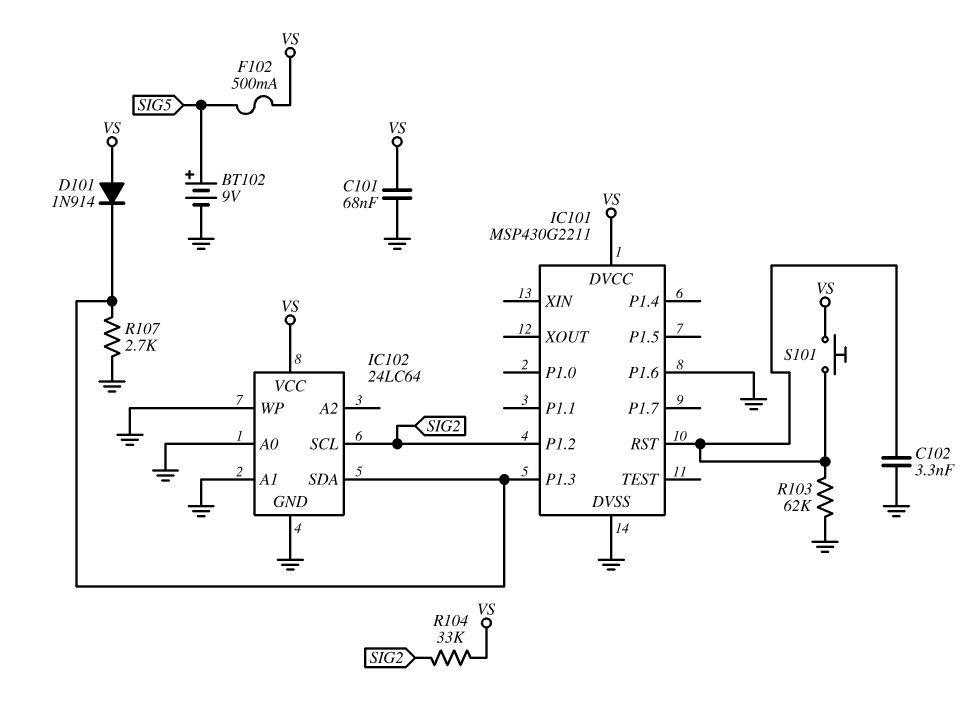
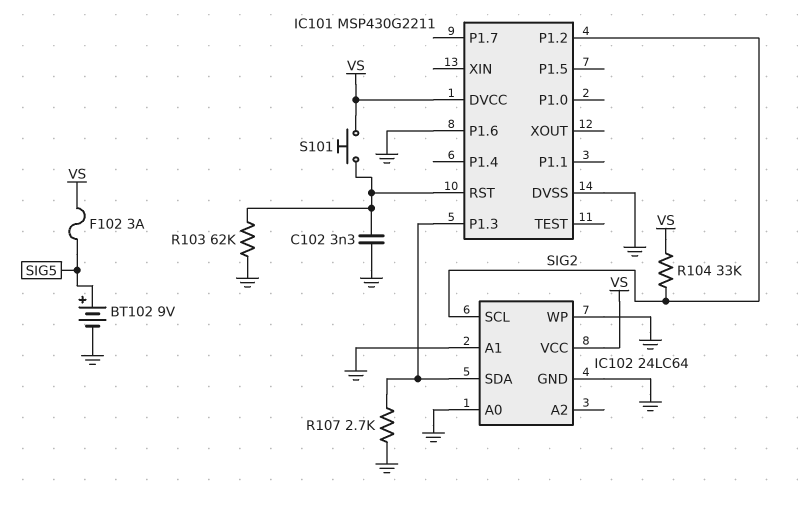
C101: 68nF (GND, VS) -> none
D101: diode 1N914 (A VS, K IC101/P1.3) -> none
F102: 500mA (SIG5, VS) -> 3A (SIG5, VS)

